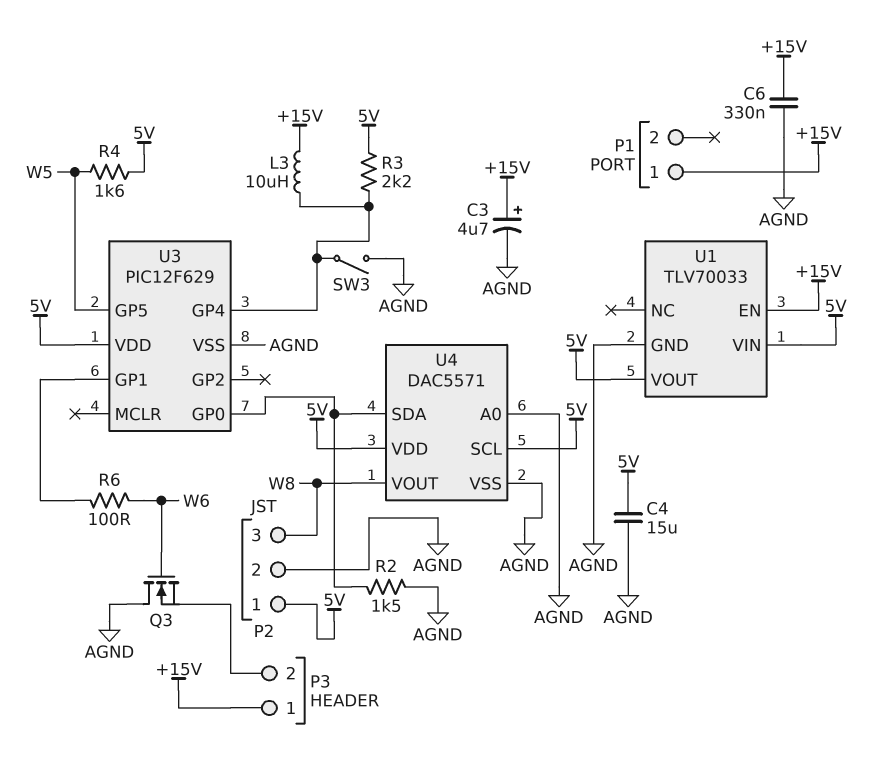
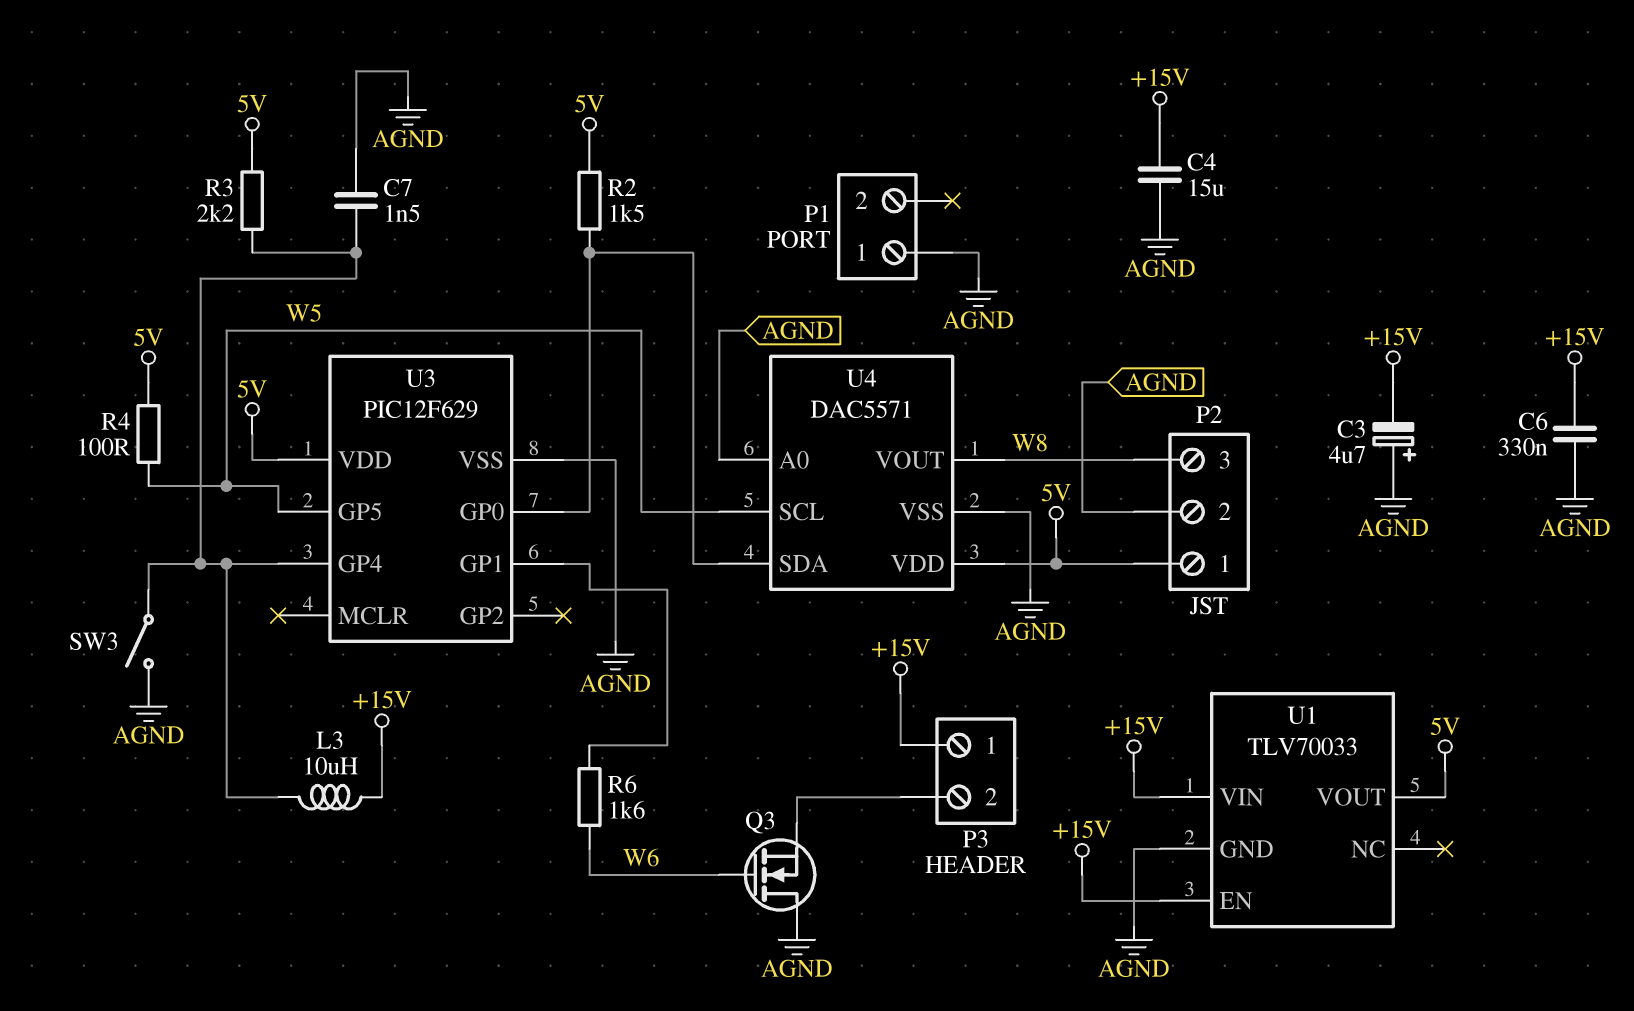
C3: 4.7uF (plus +15V, minus AGND) -> 4.7uF (plus AGND, minus +15V)
C4: 15uF (5V, AGND) -> 15uF (+15V, AGND)
C7: none -> 1.5nF (AGND, U3/GP4)
P1 pin 1: +15V -> AGND
R2: 1.5k (AGND, U3/GP0) -> 1.5k (5V, U3/GP0)
R4: 1.6k (5V, W5) -> 100 (5V, W5)
R6: 100 (U3/GP1, W6) -> 1.6k (U3/GP1, W6)
U1 pin VIN: 5V -> +15V
U4 pin SCL: 5V -> W5

